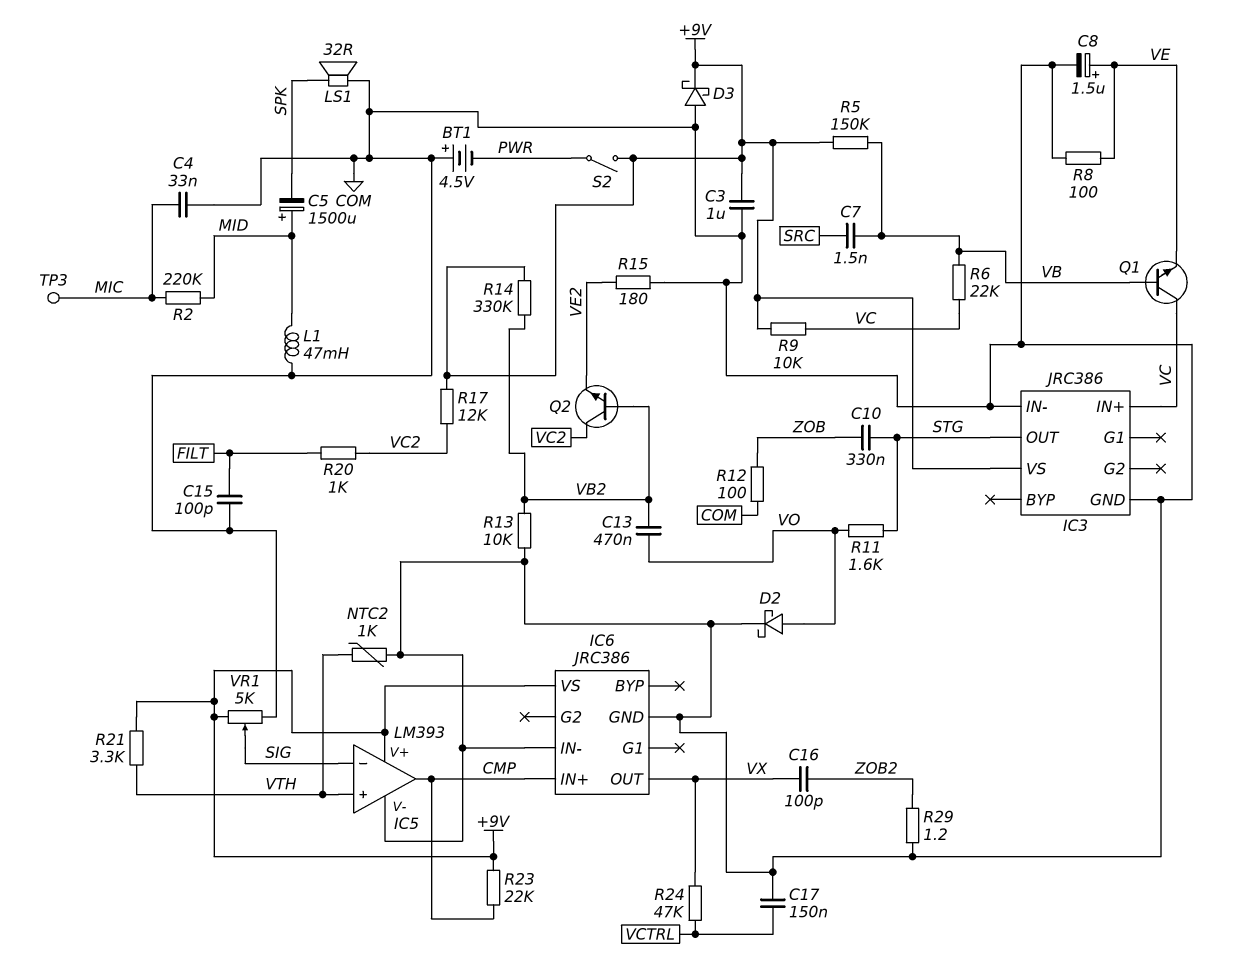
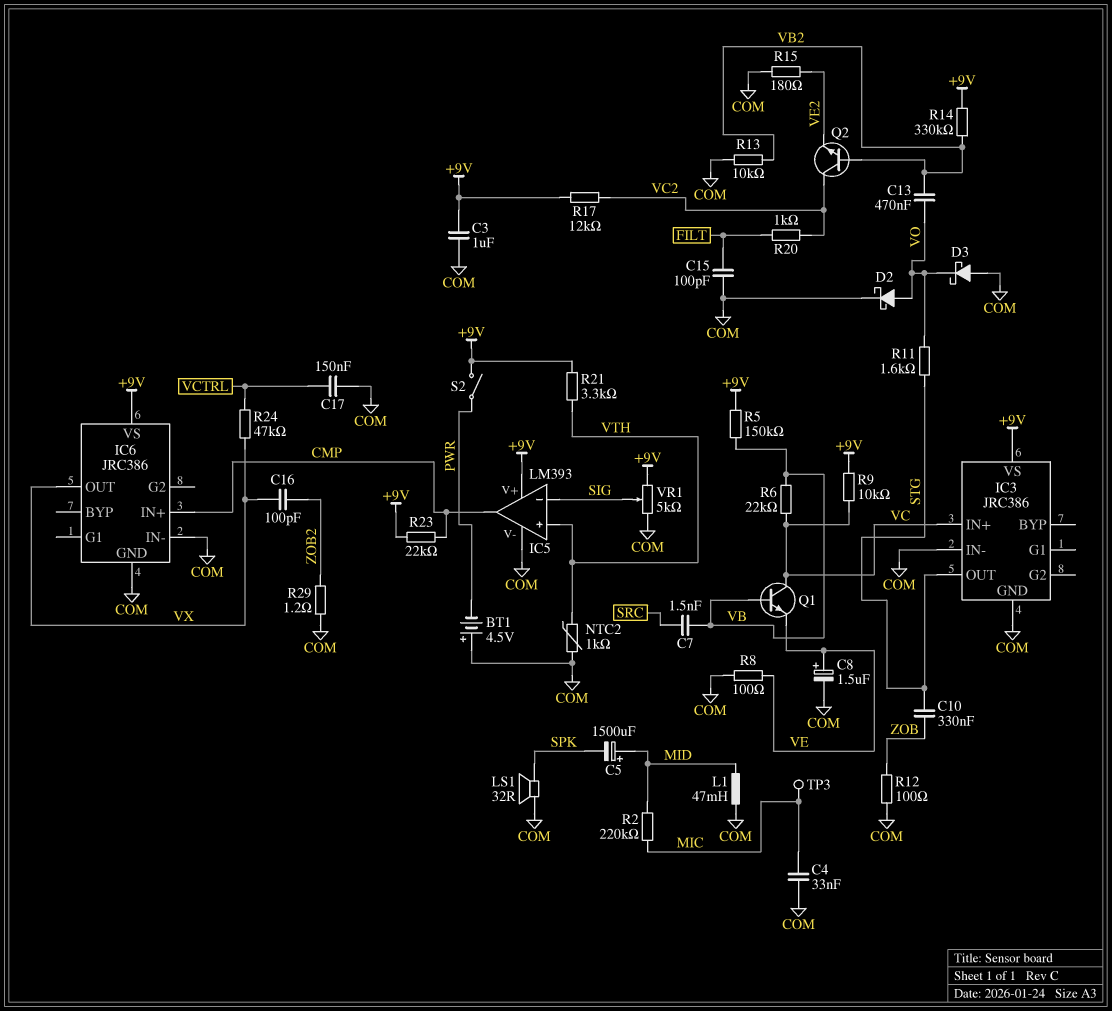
D3: schottky (A COM, K +9V) -> schottky (A COM, K VO)

